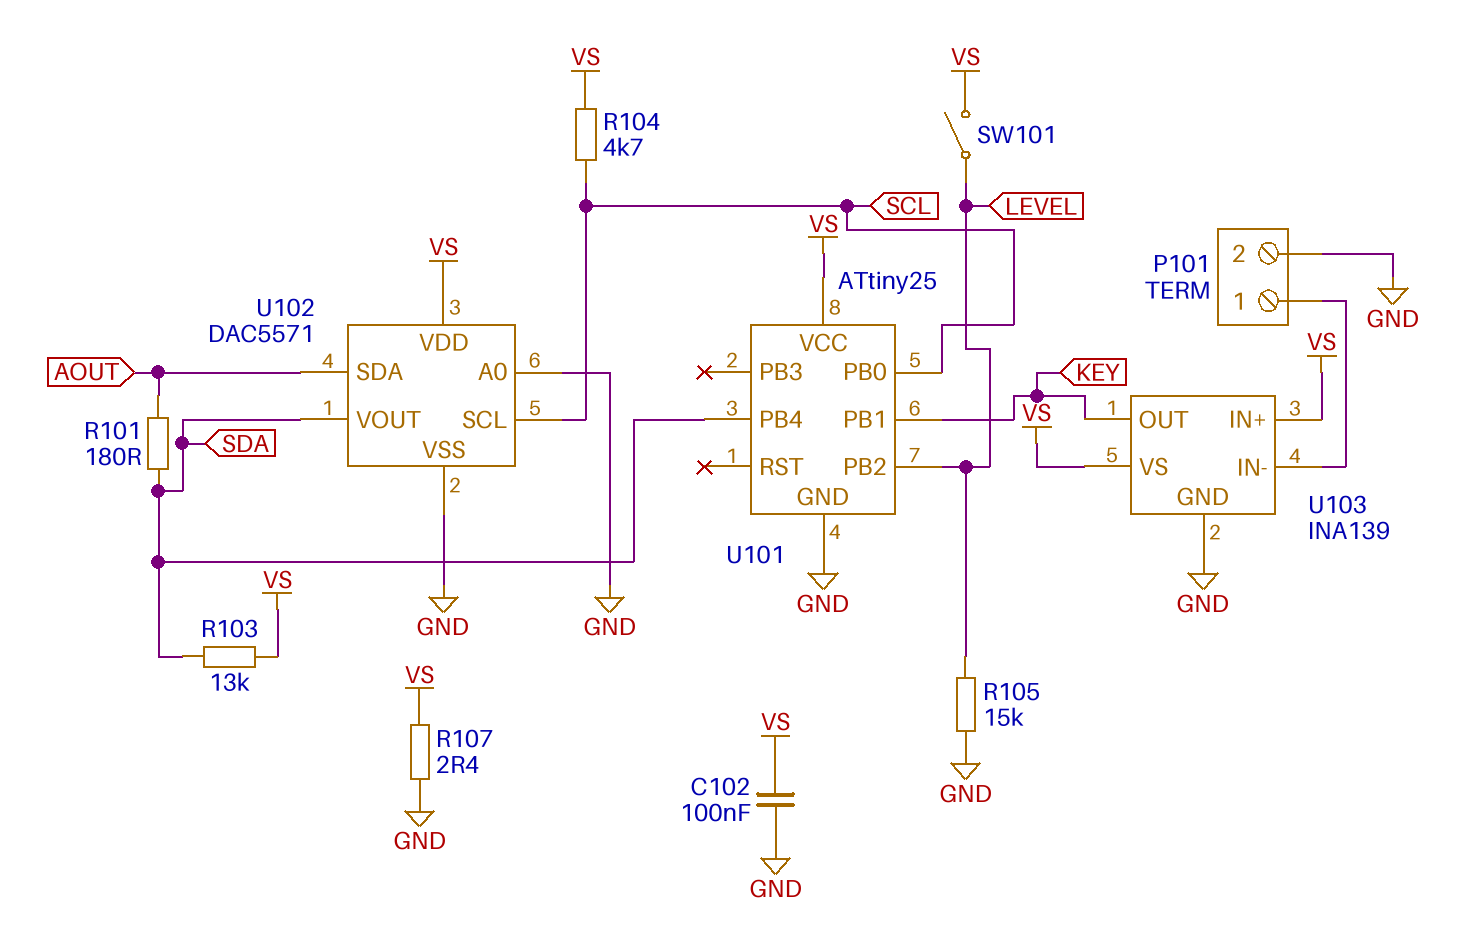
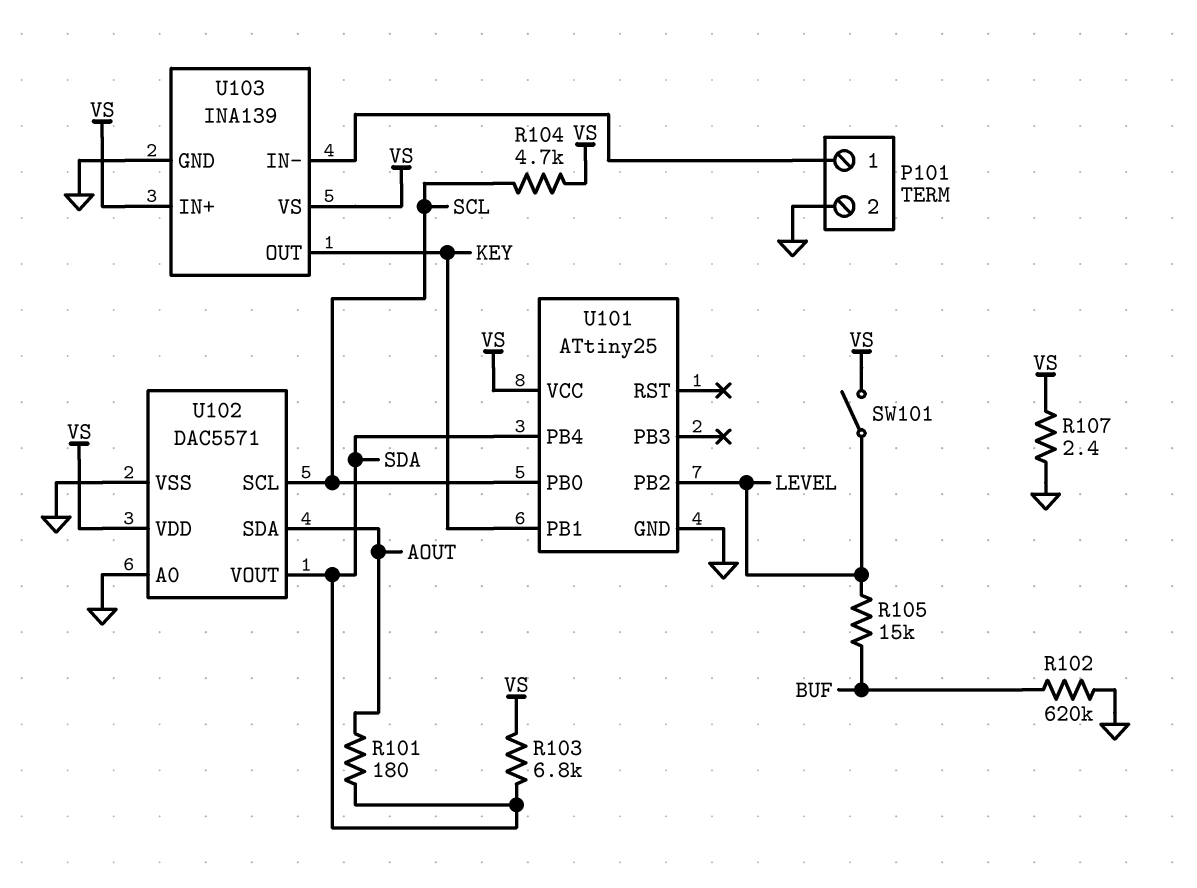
C102: 100nF (GND, VS) -> none
R102: none -> 620k (BUF, GND)
R103: 13k (SDA, VS) -> 6.8k (SDA, VS)
R105: 15k (GND, LEVEL) -> 15k (BUF, LEVEL)

